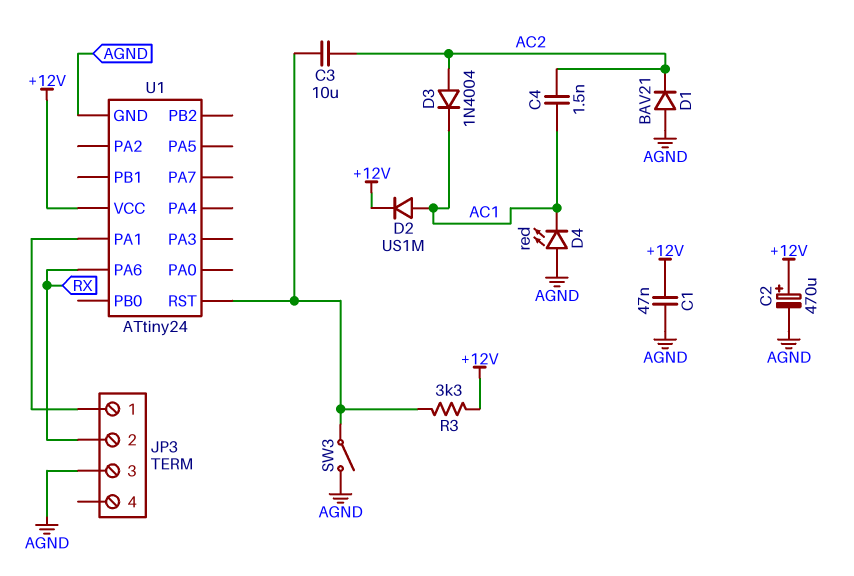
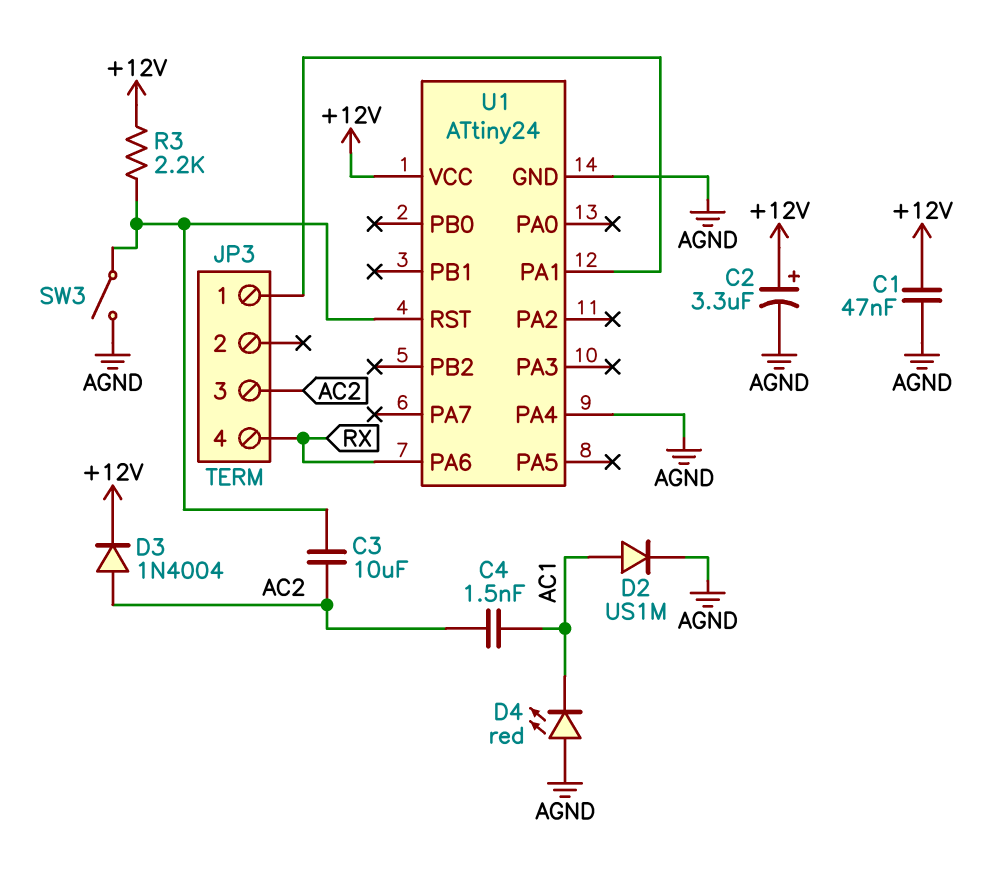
C2: 470uF (plus +12V, minus AGND) -> 3.3uF (plus +12V, minus AGND)
D1: diode BAV21 (A AGND, K AC2) -> none
D2: diode US1M (A AC1, K +12V) -> diode US1M (A AC1, K AGND)
D3: diode 1N4004 (A AC2, K AC1) -> diode 1N4004 (A AC2, K +12V)
JP3 pin 2: RX -> none
JP3 pin 3: AGND -> AC2
JP3 pin 4: none -> RX
R3: 3.3k (+12V, U1/RST) -> 2.2k (+12V, U1/RST)
U1 pin PA4: none -> AGND

